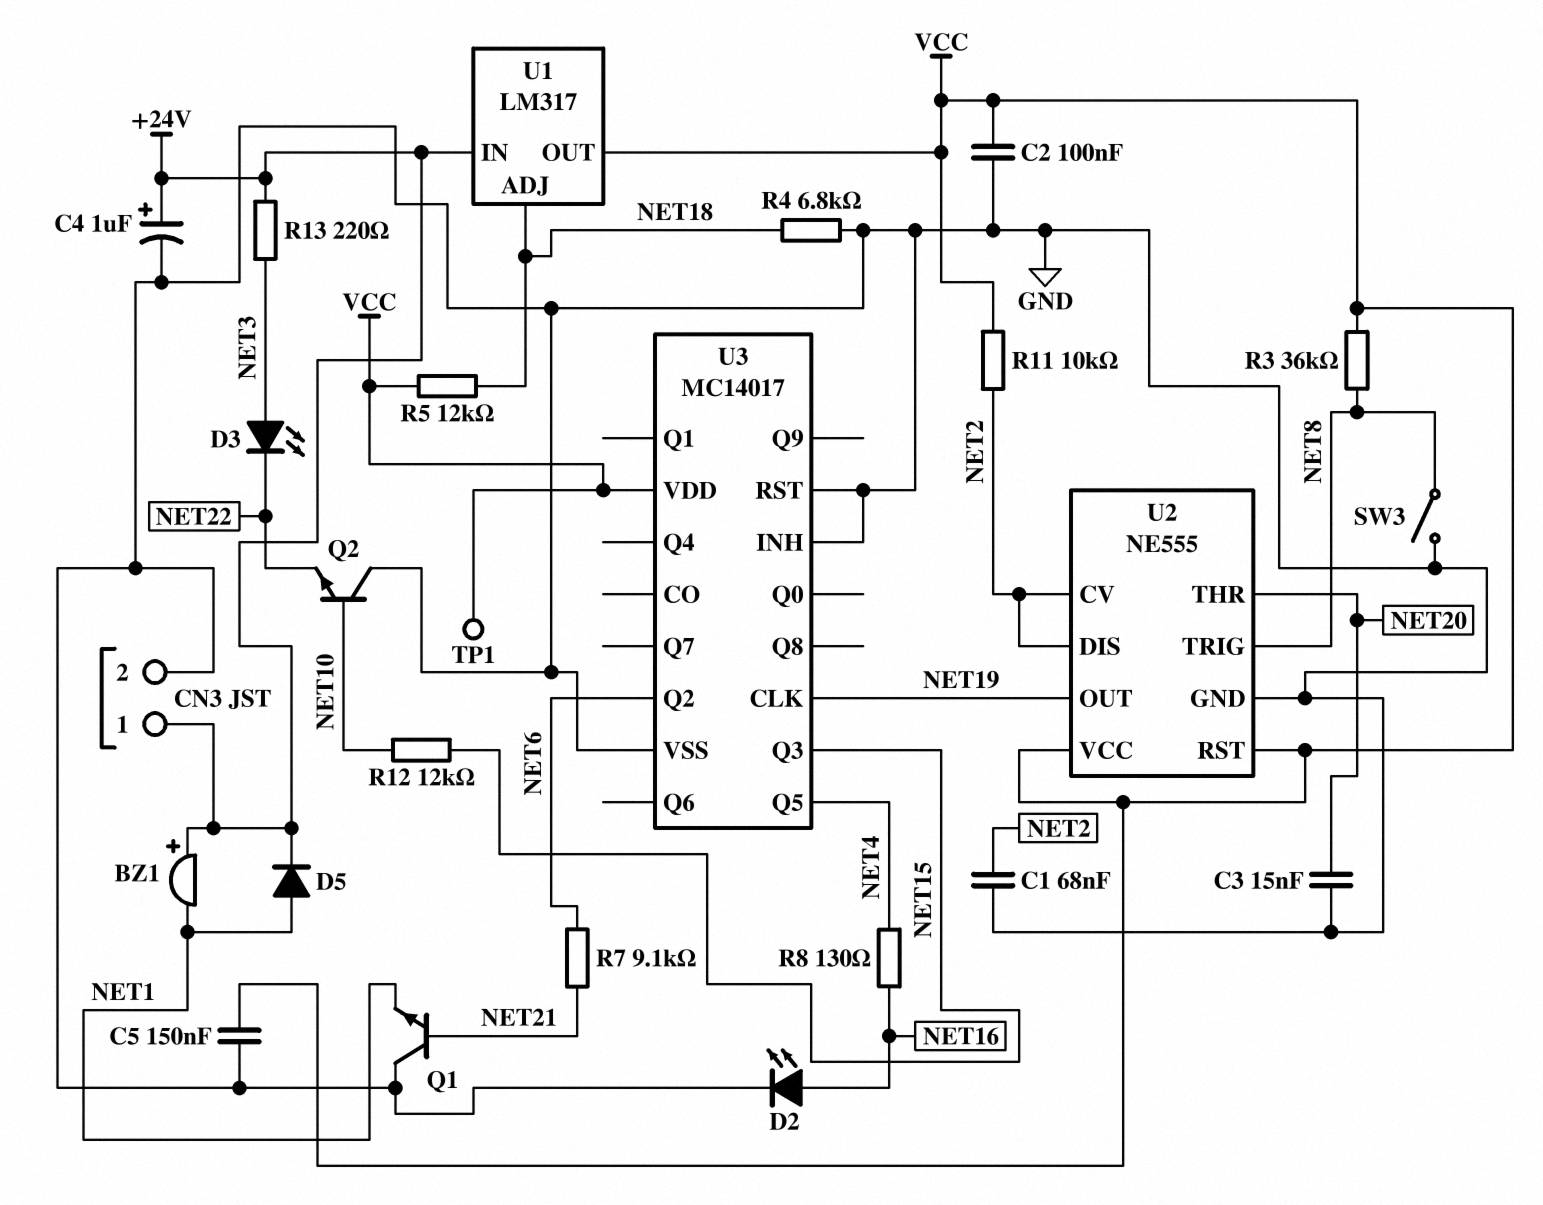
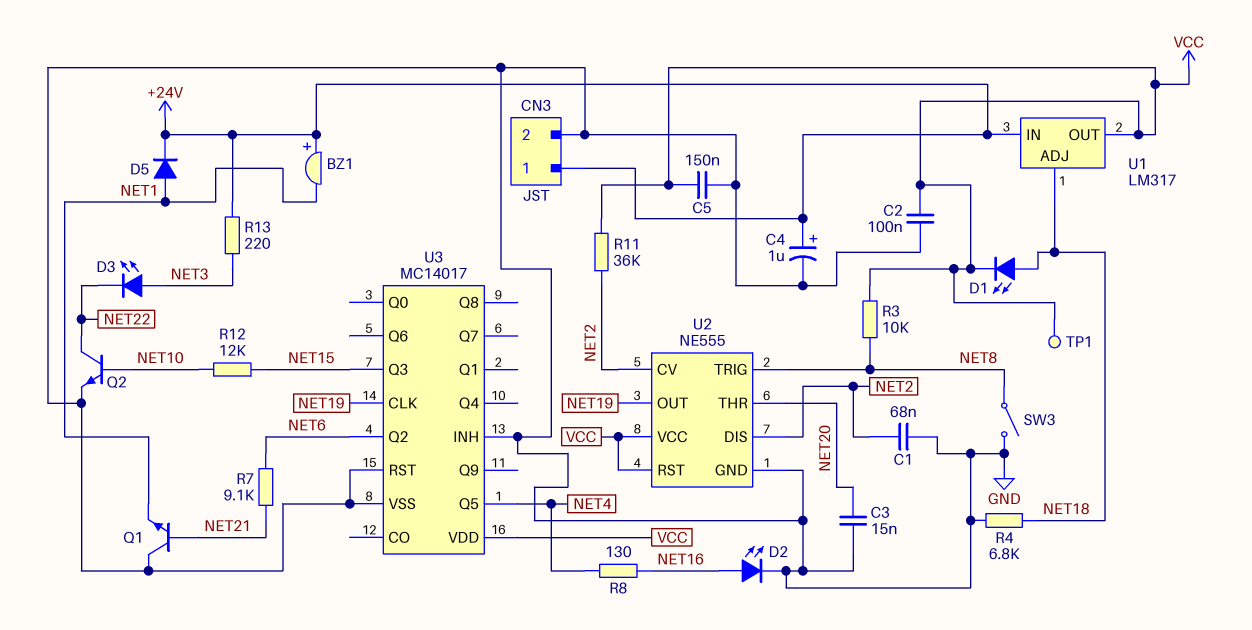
D1: none -> LED (A NET18, K VCC)
Q2: NPN (B NET10, C GND, E NET22) -> NPN (B NET10, C NET22, E GND)
R3: 36k (NET8, VCC) -> 10k (NET8, VCC)
R5: 12k (NET18, VCC) -> none
R11: 10k (NET2, VCC) -> 36k (NET2, VCC)

